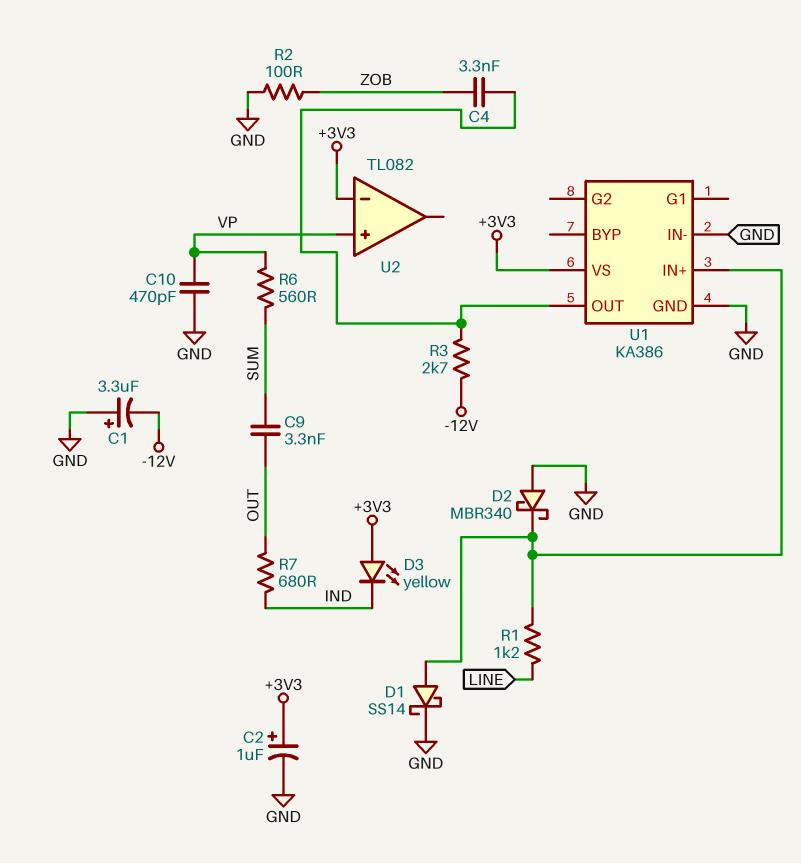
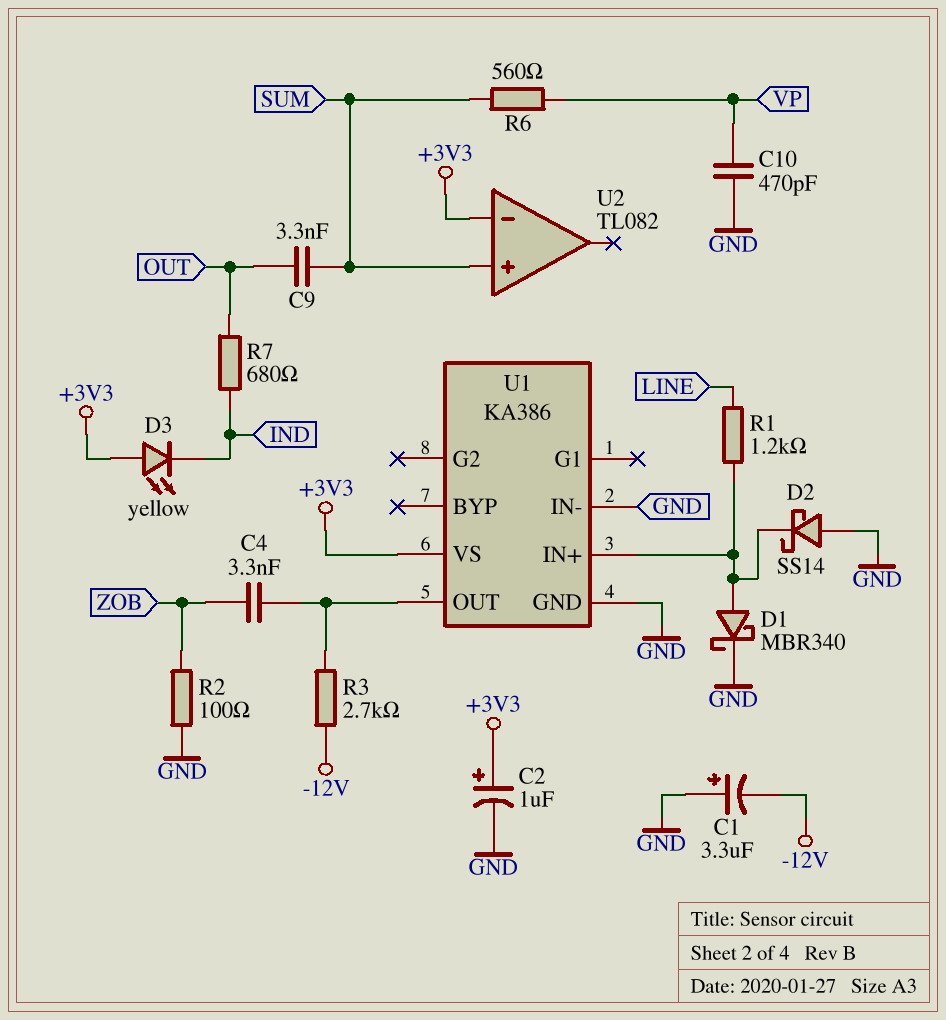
D1: schottky SS14 (A U1/IN+, K GND) -> schottky MBR340 (A U1/IN+, K GND)
D2: schottky MBR340 (A GND, K U1/IN+) -> schottky SS14 (A GND, K U1/IN+)
U2 pin in+: VP -> SUM

